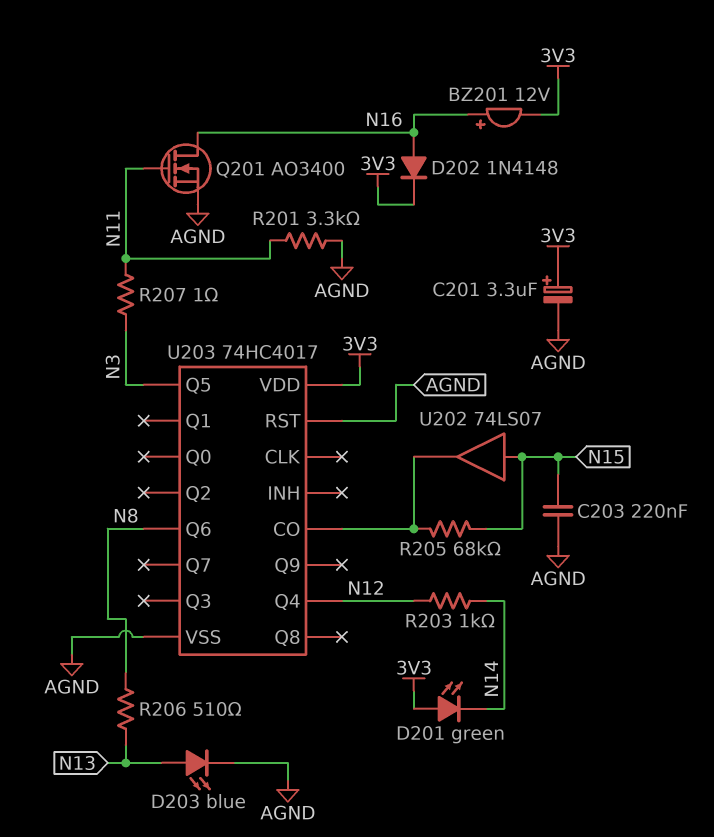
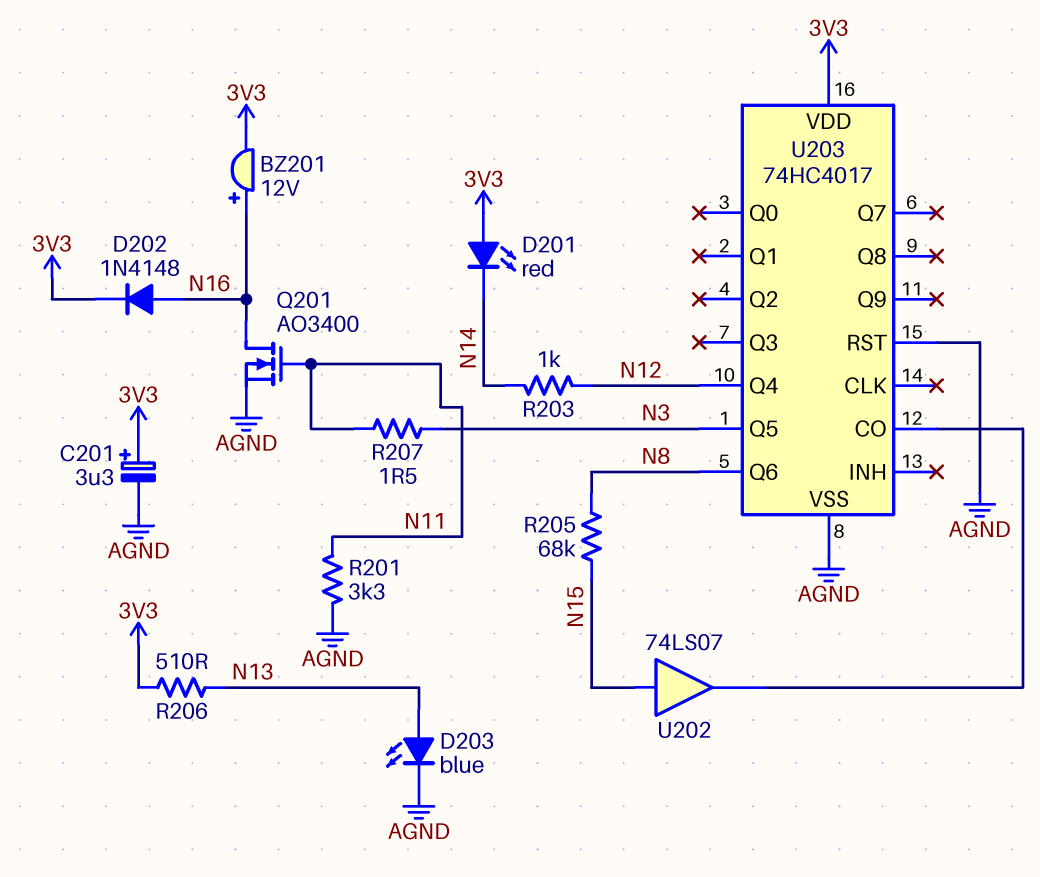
C203: 220nF (AGND, N15) -> none
D201: LED green (A 3V3, K N14) -> LED red (A 3V3, K N14)
R205: 68k (N15, U203/CO) -> 68k (N8, N15)
R206: 510 (N8, N13) -> 510 (3V3, N13)
R207: 1 (N3, N11) -> 1.5 (N3, N11)

